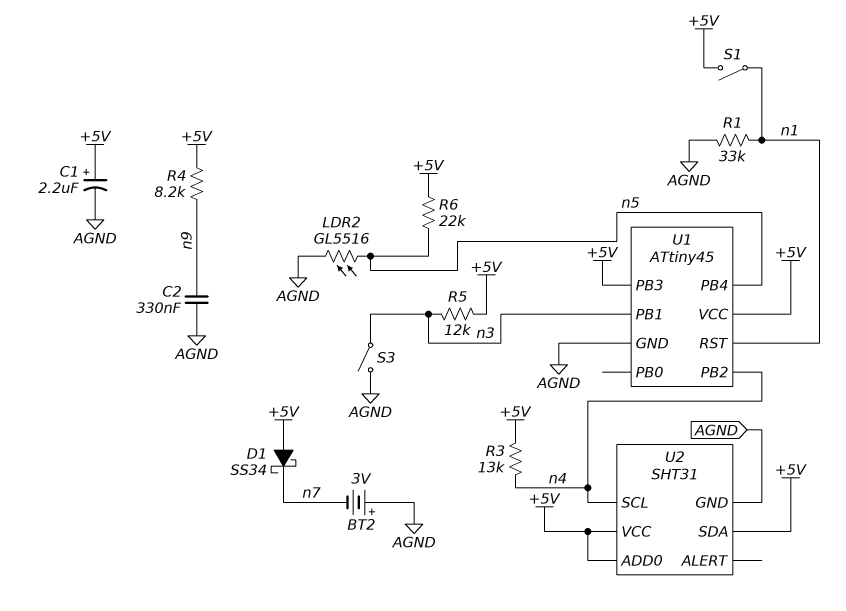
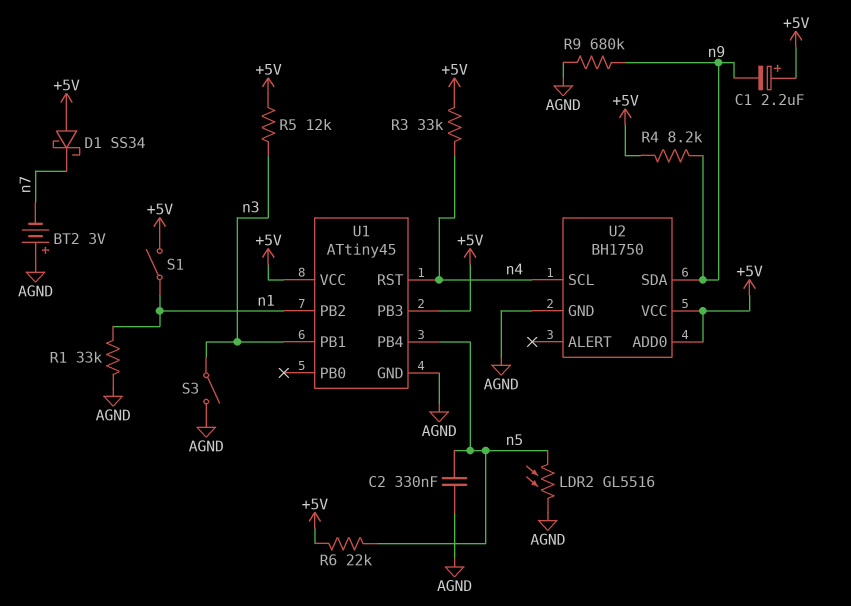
C1: 2.2uF (plus +5V, minus AGND) -> 2.2uF (plus +5V, minus n9)
C2: 330nF (AGND, n9) -> 330nF (AGND, n5)
R3: 13k (+5V, n4) -> 33k (+5V, n4)
R9: none -> 680k (AGND, n9)
U1 pin PB2: n4 -> n1
U1 pin RST: n1 -> n4
U2: SHT31 -> BH1750
U2 pin SDA: +5V -> n9

